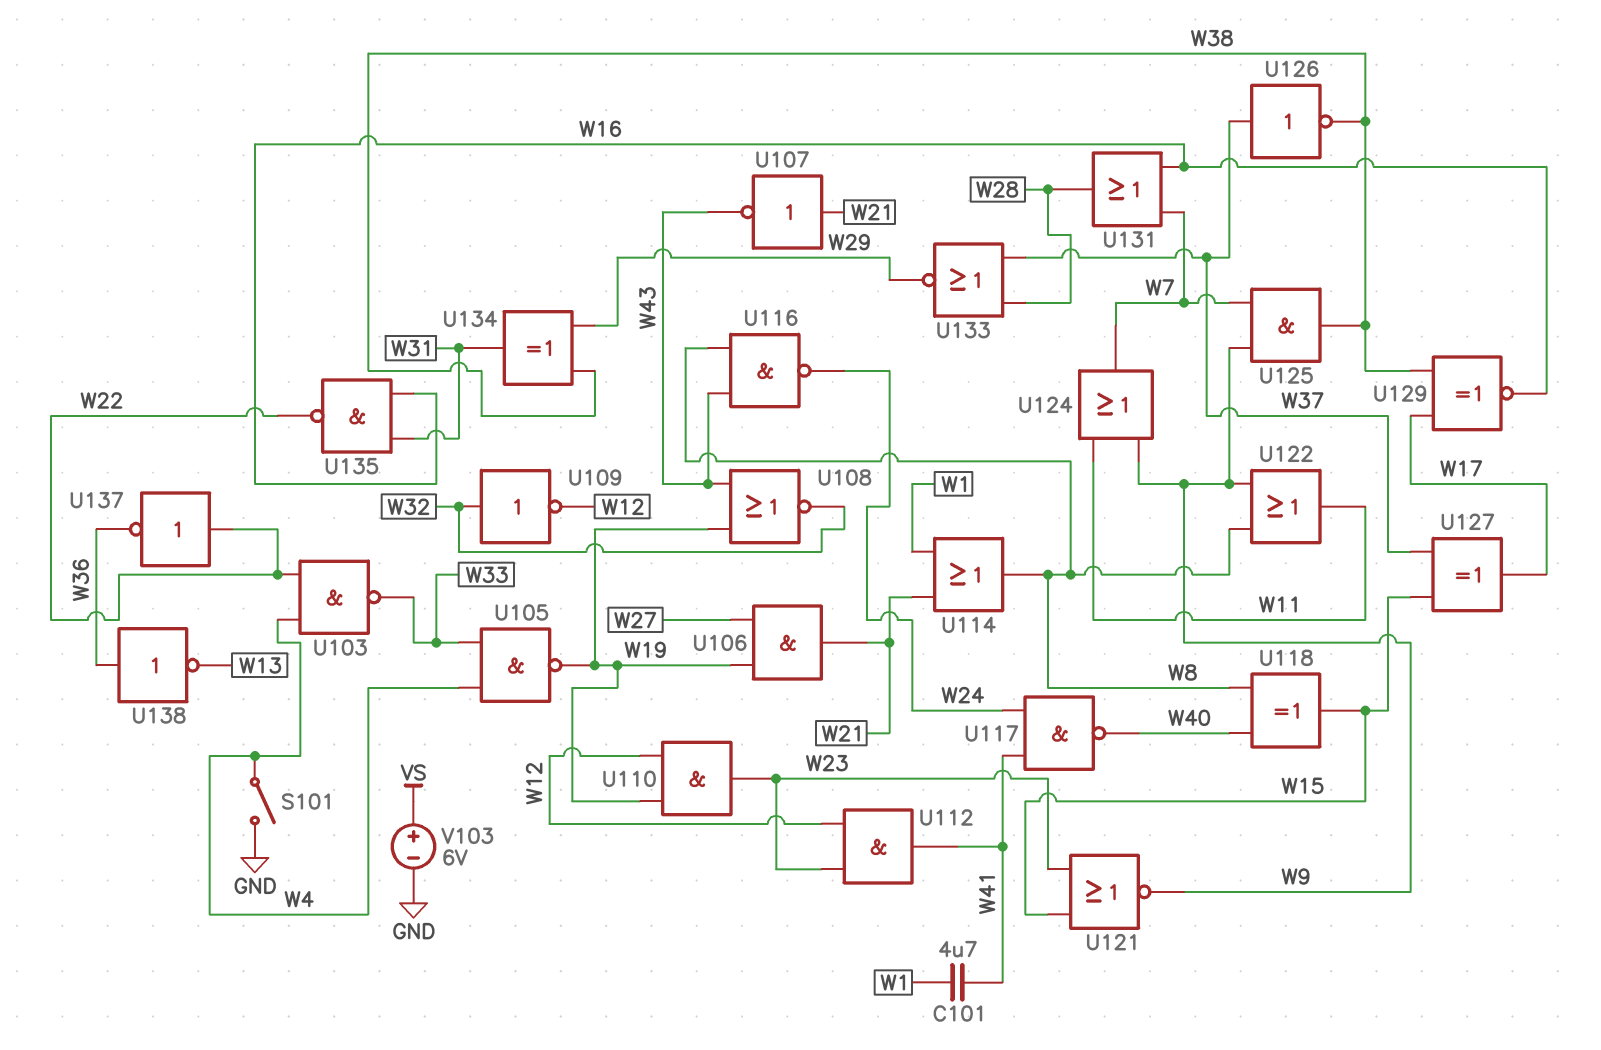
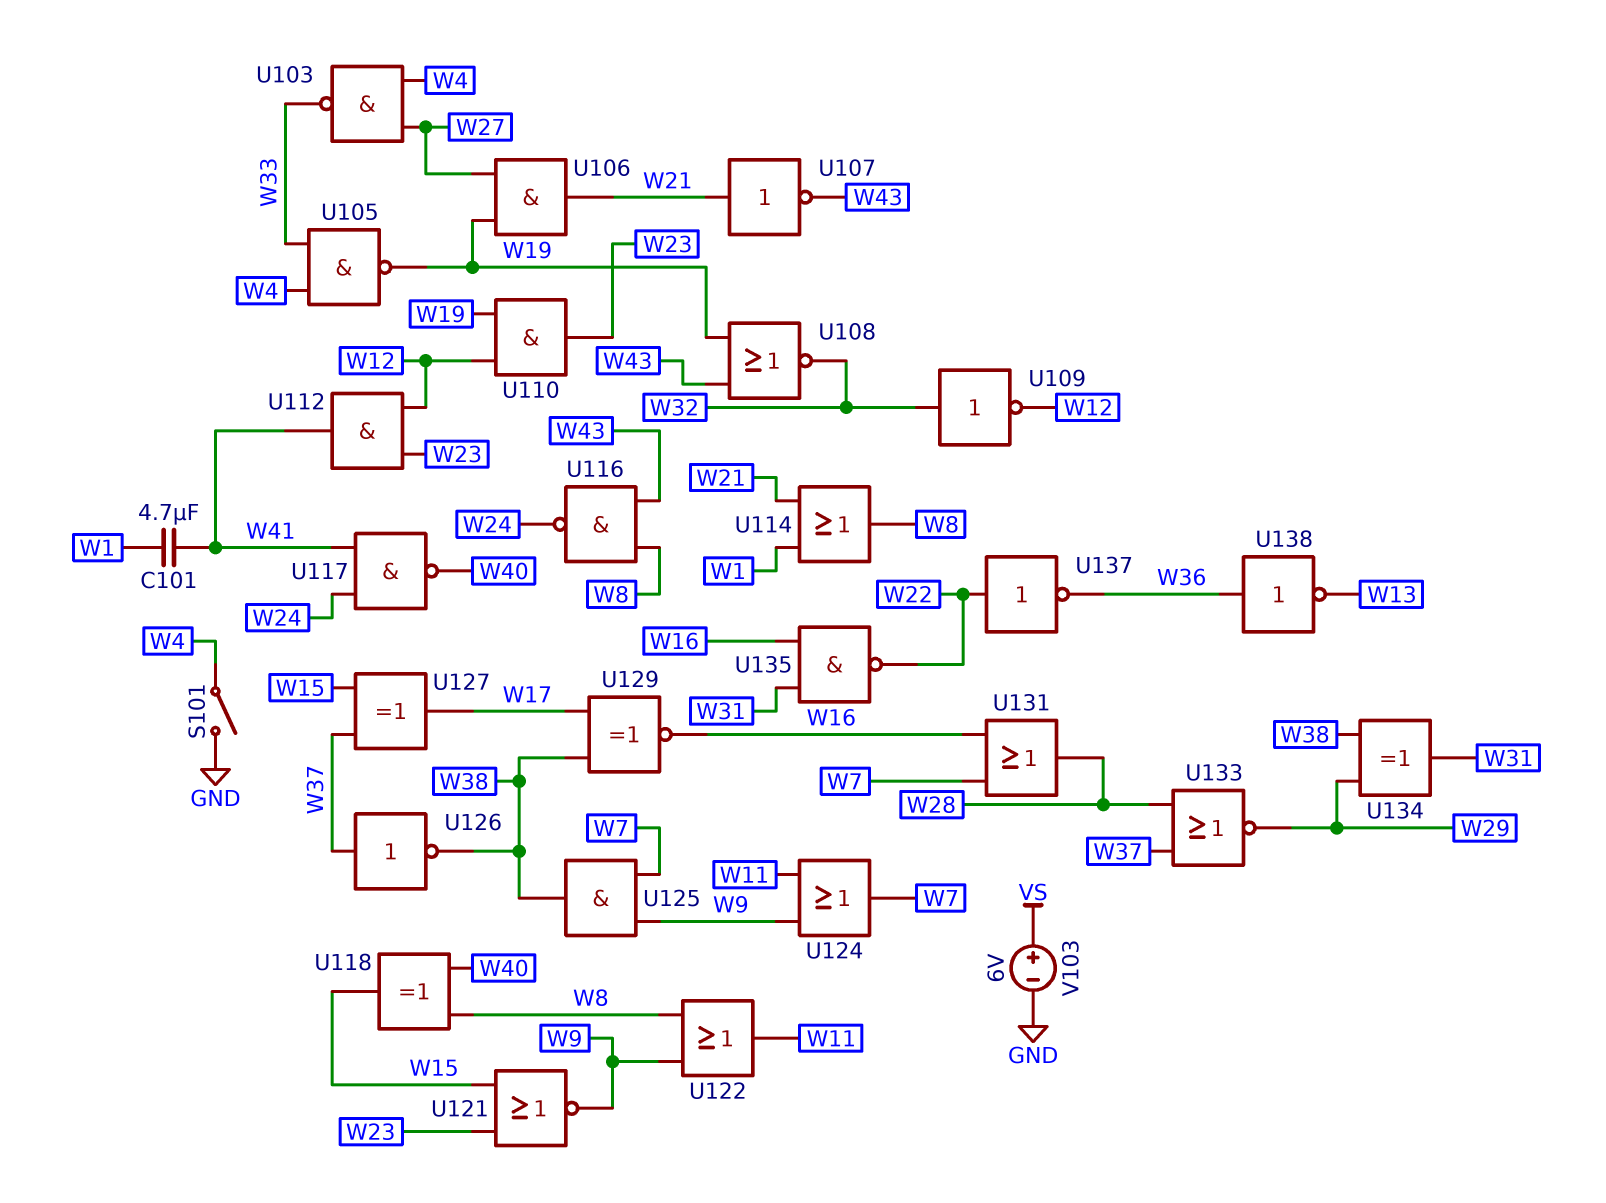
U103: NAND (in W4, in W22, out W33) -> NAND (in W4, in W27, out W33)

